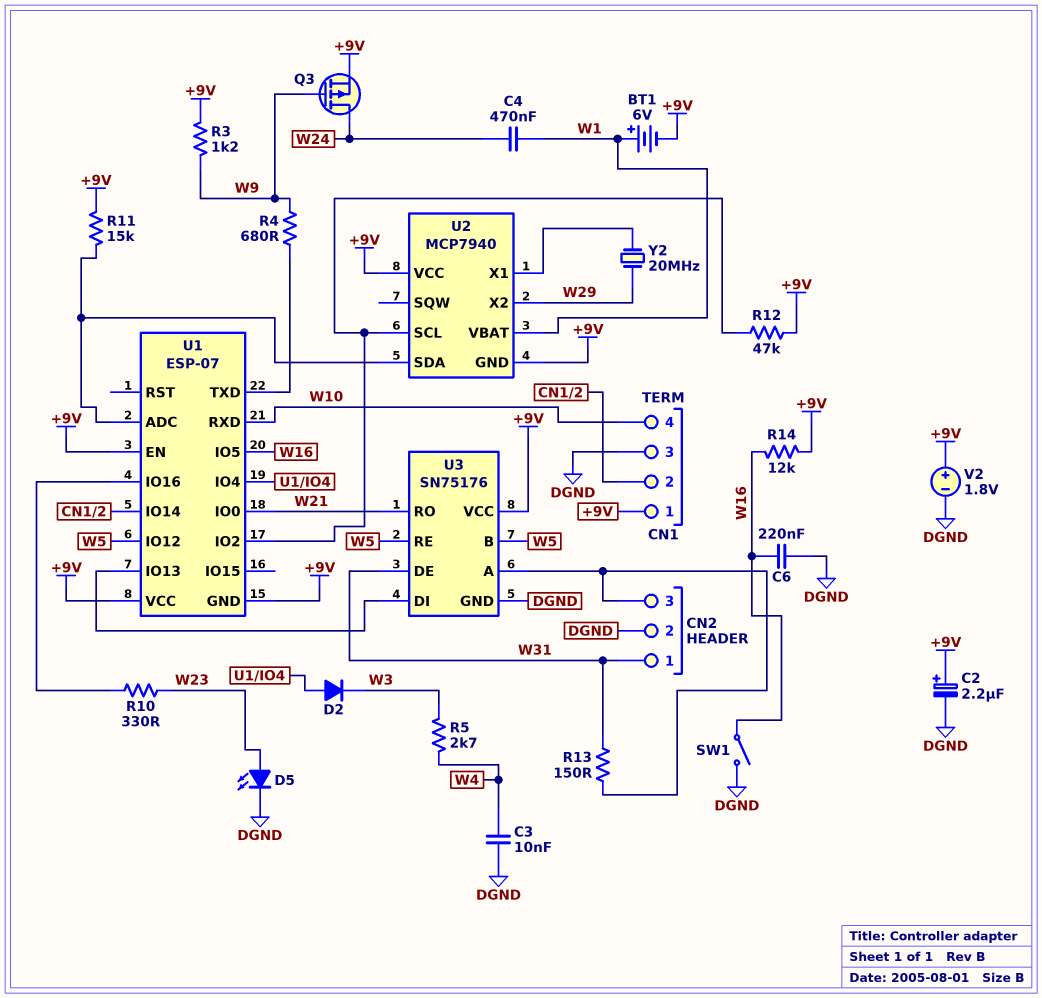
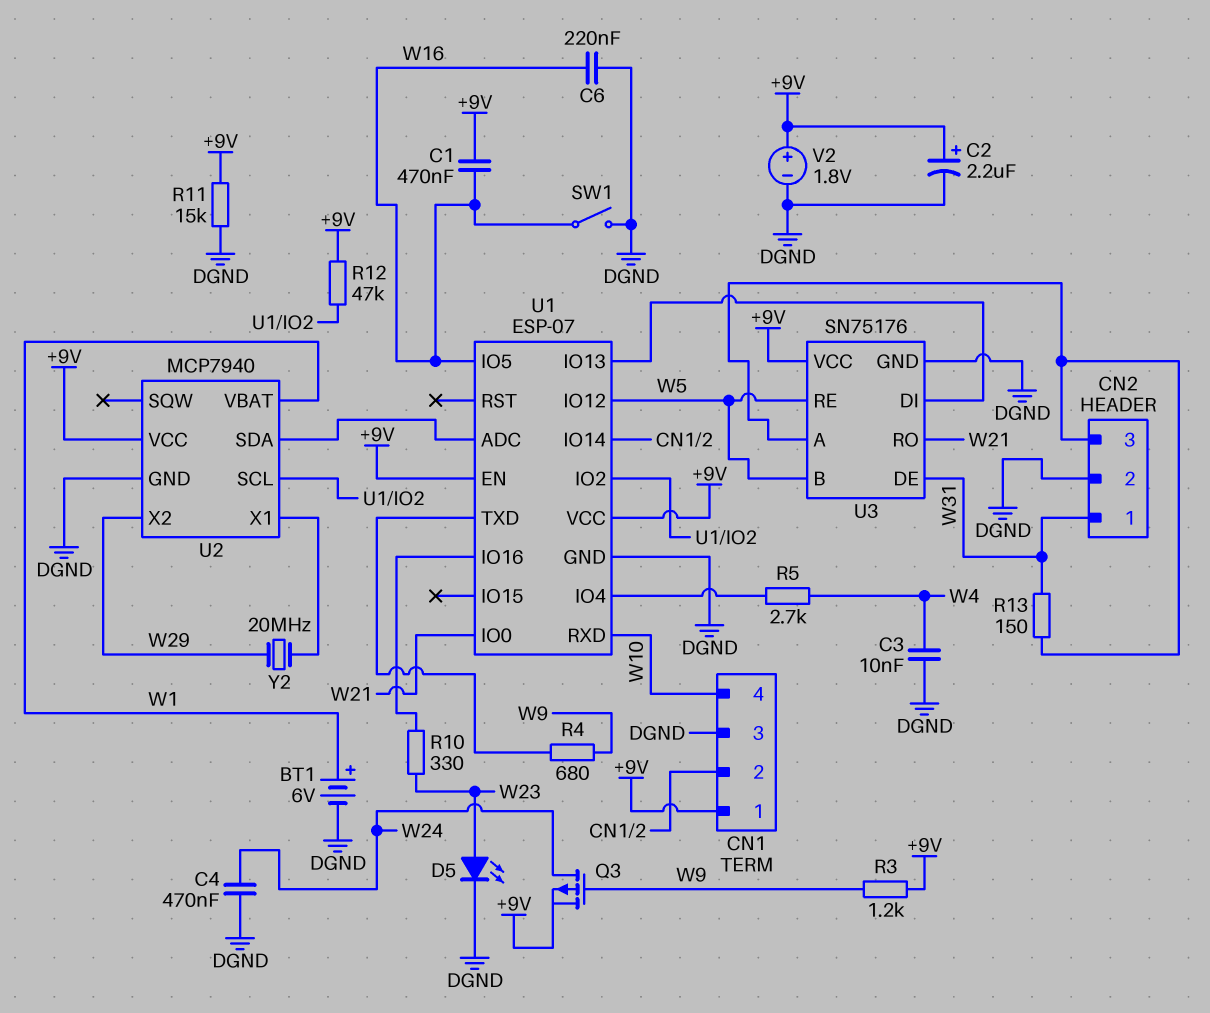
BT1: 6V (plus W1, minus +9V) -> 6V (plus W1, minus DGND)
C1: none -> 470nF (+9V, W16)
C4: 470nF (W1, W24) -> 470nF (DGND, W24)
D2: diode (A U1/IO4, K W3) -> none
R5: 2.7k (W3, W4) -> 2.7k (U1/IO4, W4)
R11: 15k (+9V, U1/ADC) -> 15k (+9V, DGND)
R14: 12k (+9V, W16) -> none
U1 pin GND: +9V -> DGND
U2 pin GND: +9V -> DGND

